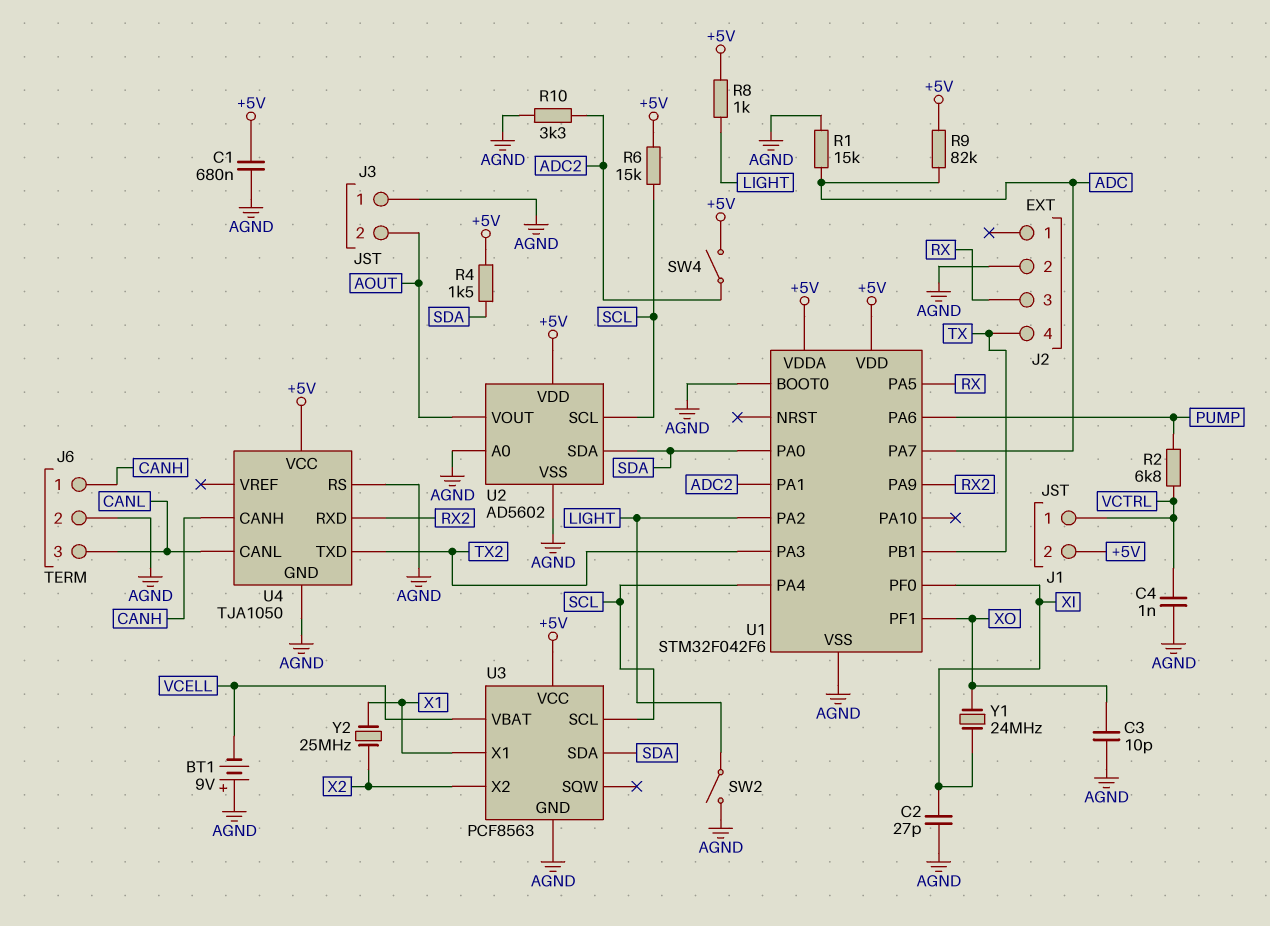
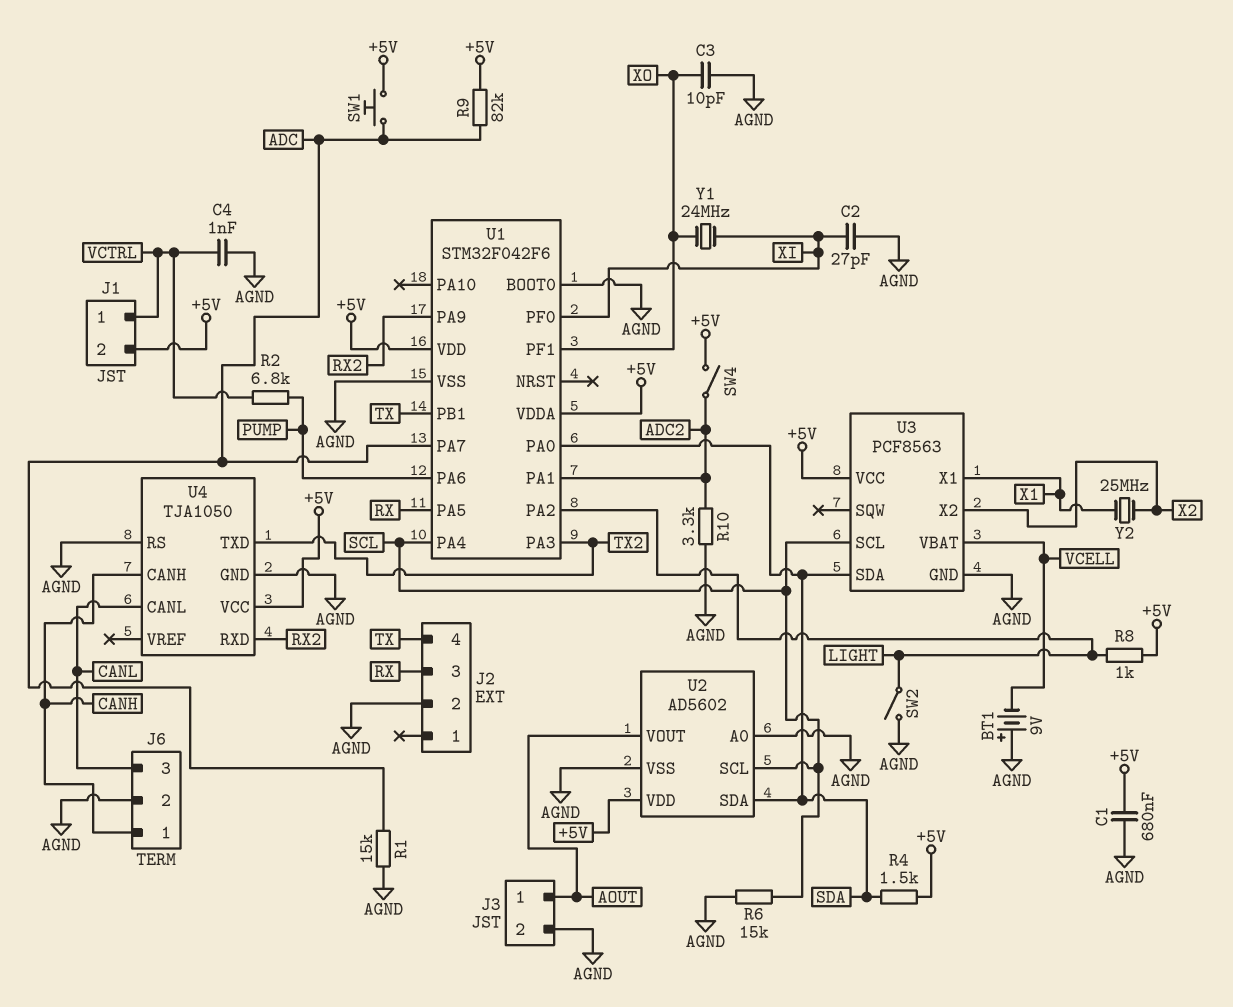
J3 pin 1: AGND -> AOUT
J3 pin 2: AOUT -> AGND
R6: 15k (+5V, SCL) -> 15k (AGND, SCL)
SW1: none -> button (+5V, ADC)

